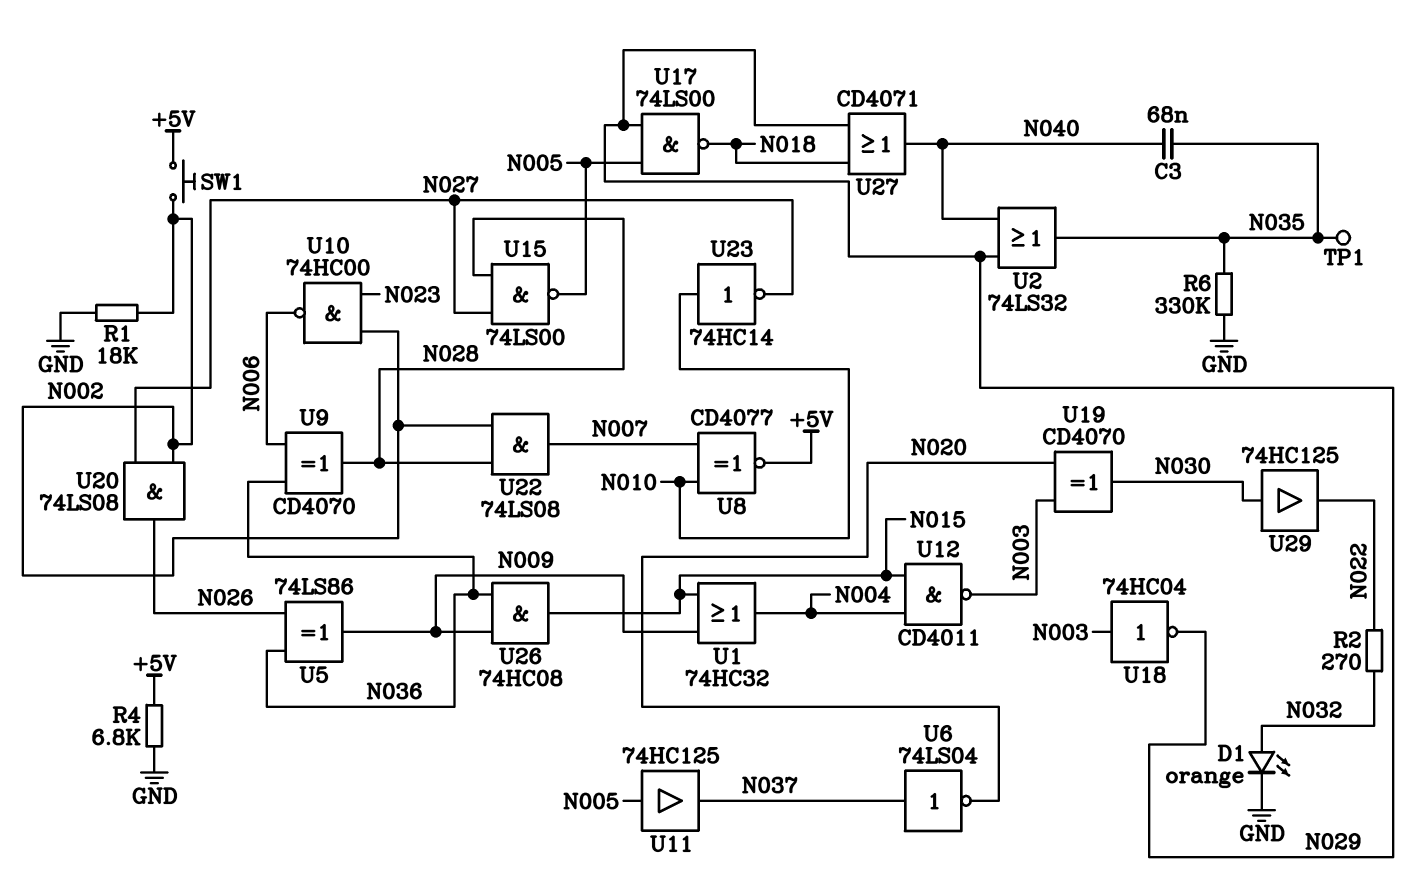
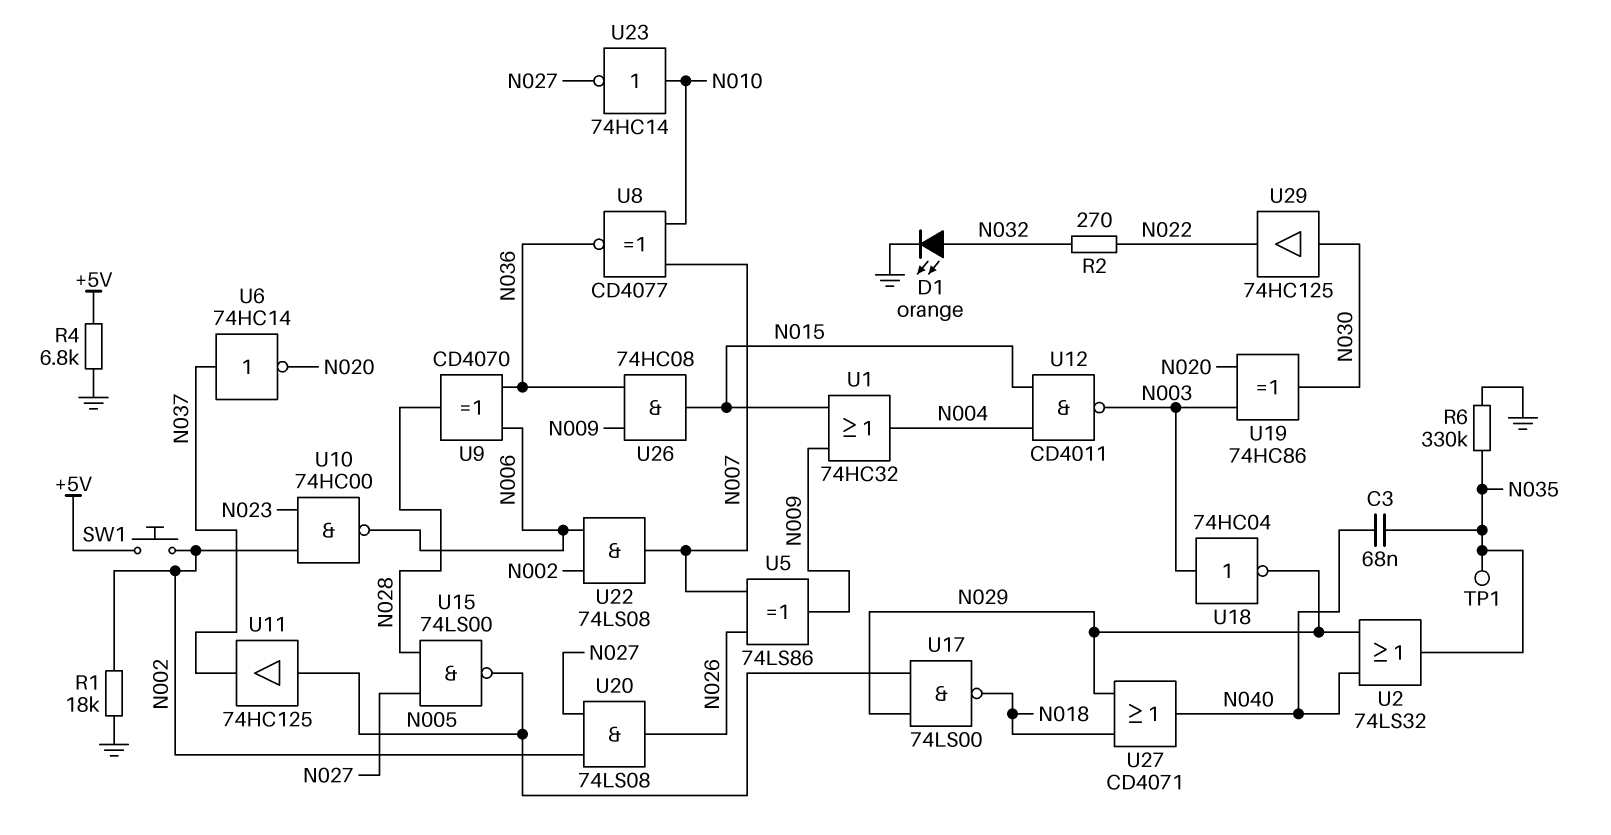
U5: XOR 74LS86 (in N026, in N036, out N009) -> XOR 74LS86 (in N007, in N026, out N009)
U6: NOT 74LS04 (in N037, out N020) -> NOT 74HC14 (in N037, out N020)
U8: XNOR CD4077 (in N007, in N010, out +5V) -> XNOR CD4077 (in N007, in N010, out N036)
U19: XOR CD4070 (in N003, in N020, out N030) -> XOR 74HC86 (in N003, in N020, out N030)
U22: AND 74LS08 (in N002, in N028, out N007) -> AND 74LS08 (in N002, in N006, out N007)

